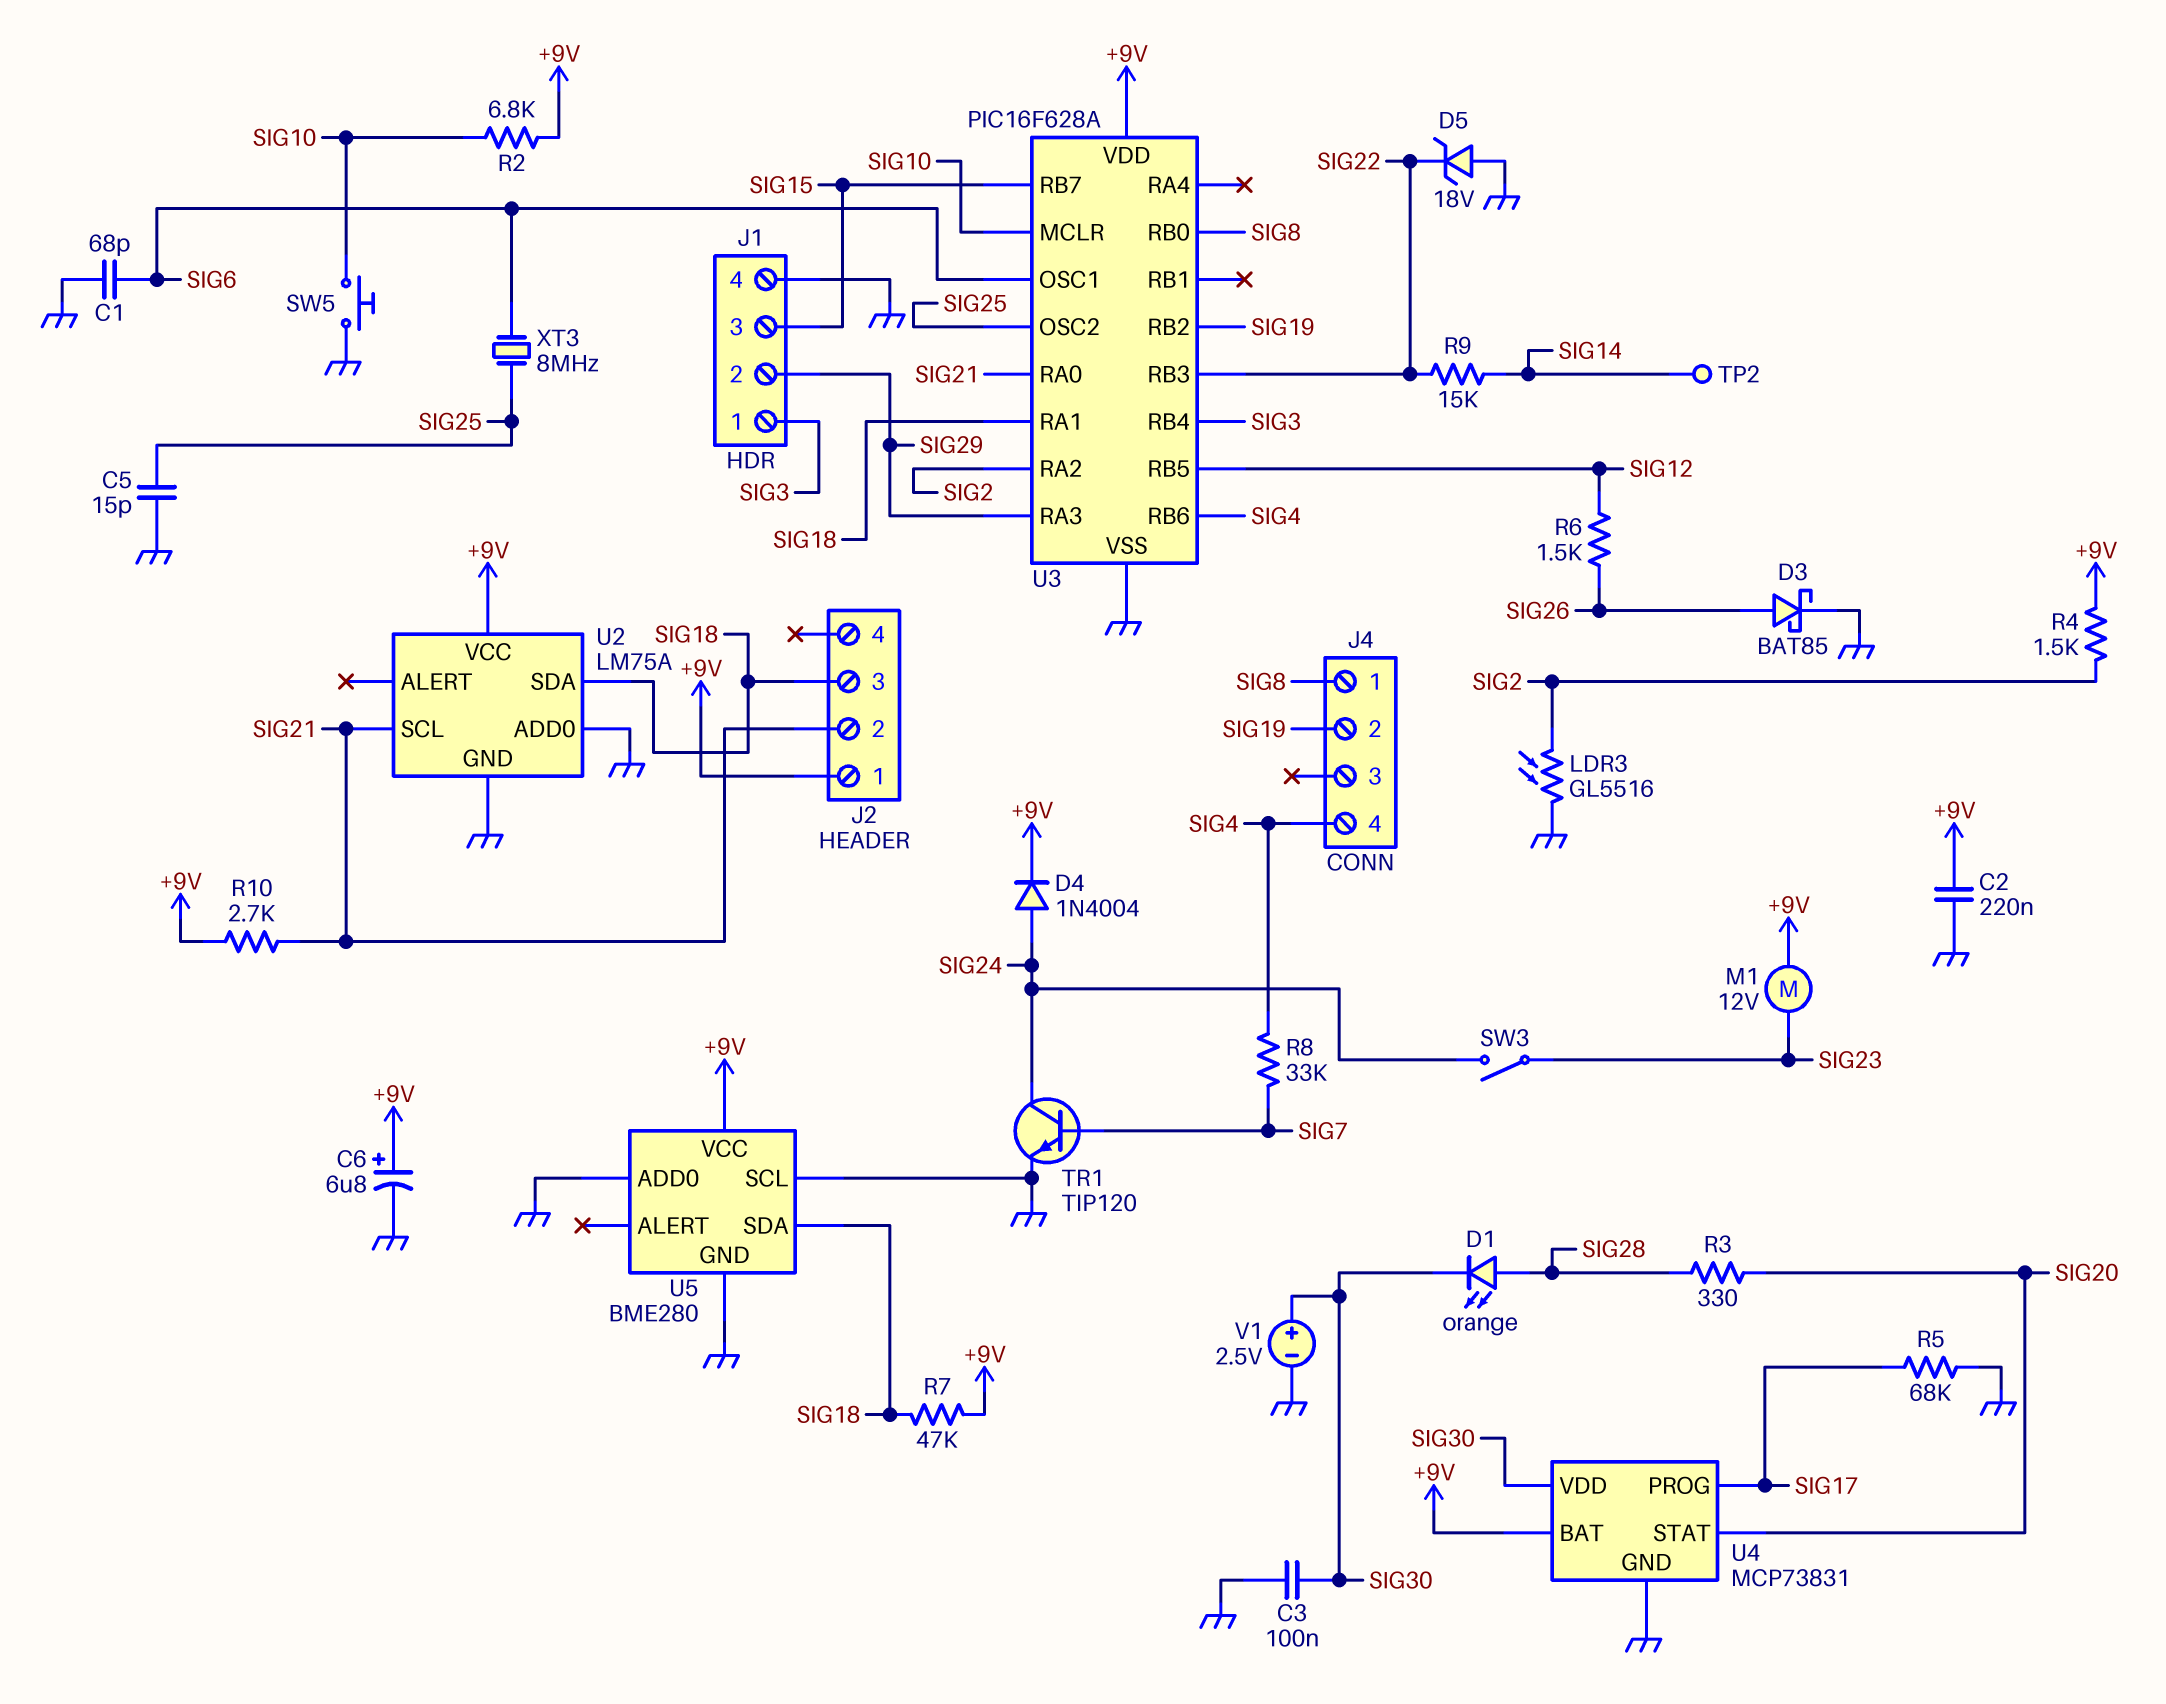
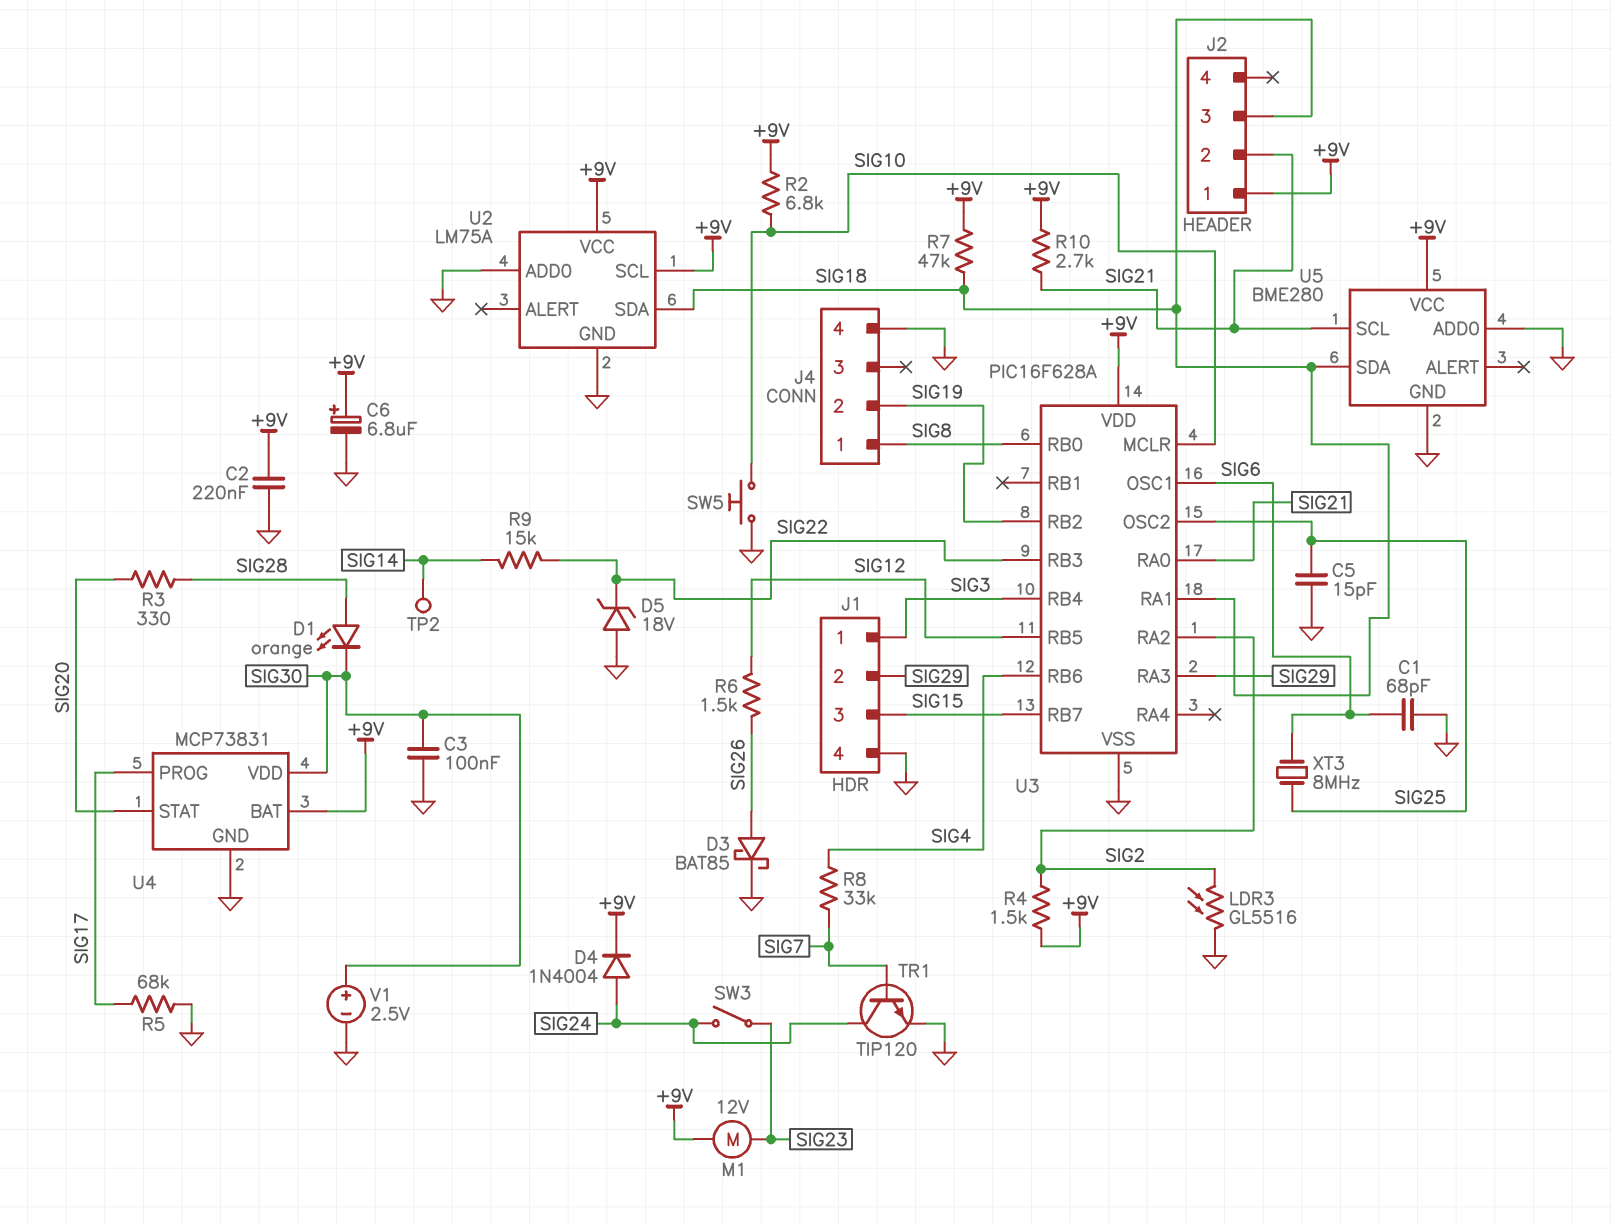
J4 pin 4: SIG4 -> GND
U2 pin SCL: SIG21 -> +9V
U5 pin SCL: GND -> SIG21

